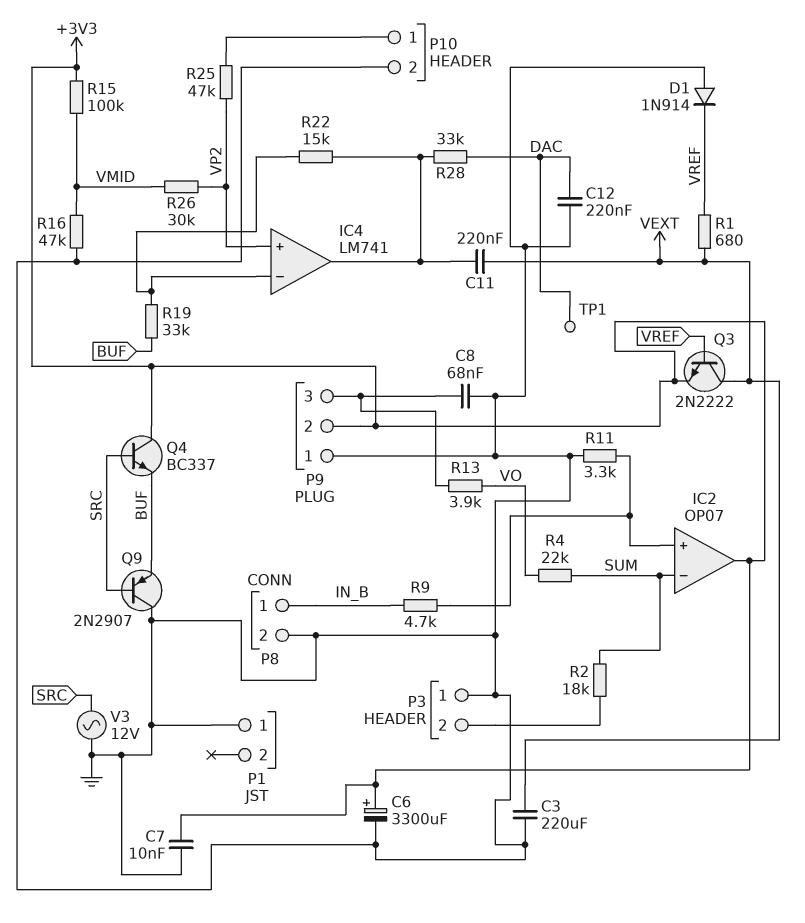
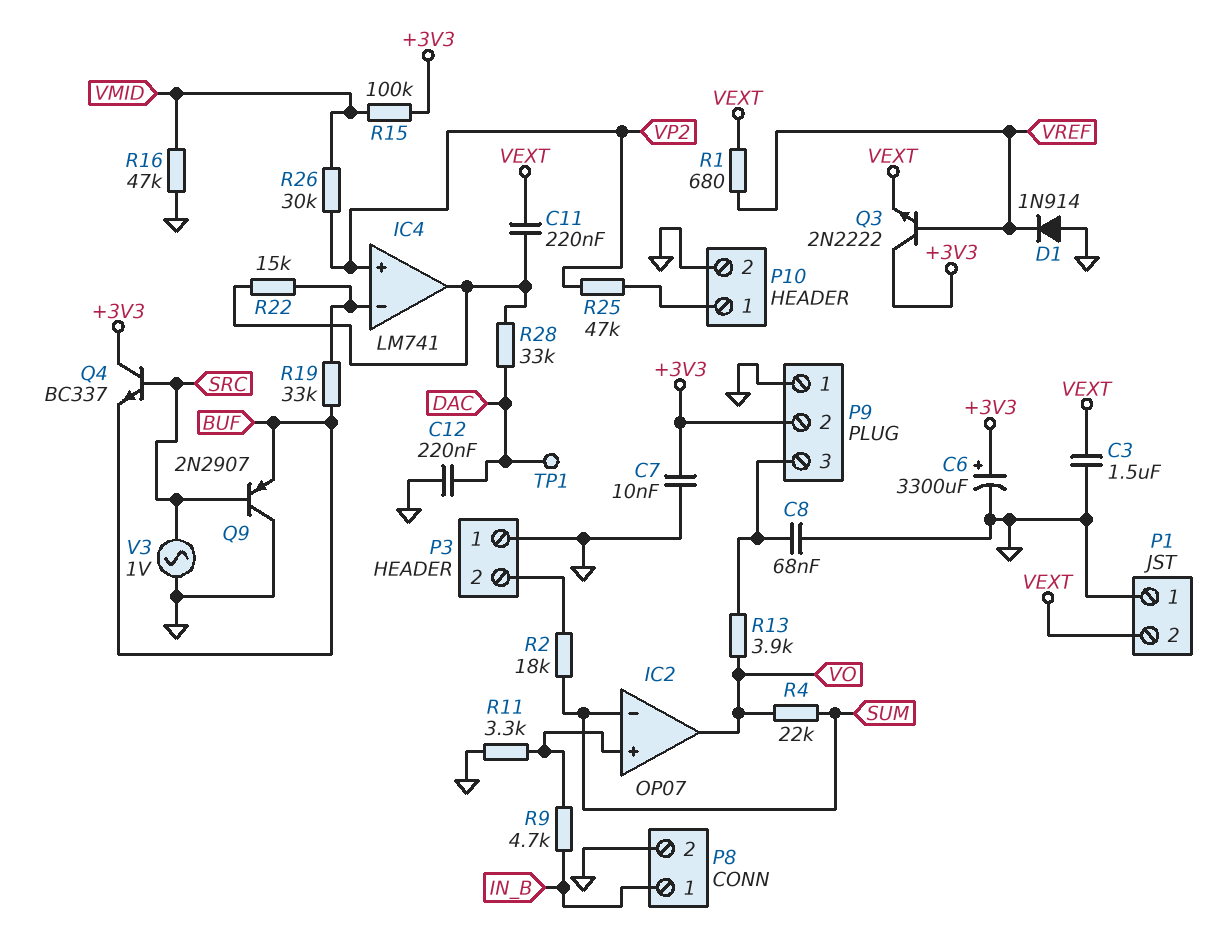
C3: 220uF (GND, VEXT) -> 1.5uF (GND, VEXT)
IC2 pin out: +3V3 -> VO
P1 pin 2: none -> VEXT
Q3: NPN 2N2222 (B VREF, C VEXT, E +3V3) -> NPN 2N2222 (B VREF, C +3V3, E VEXT)
V3: AC 12V (GND, SRC) -> AC 1V (GND, SRC)

